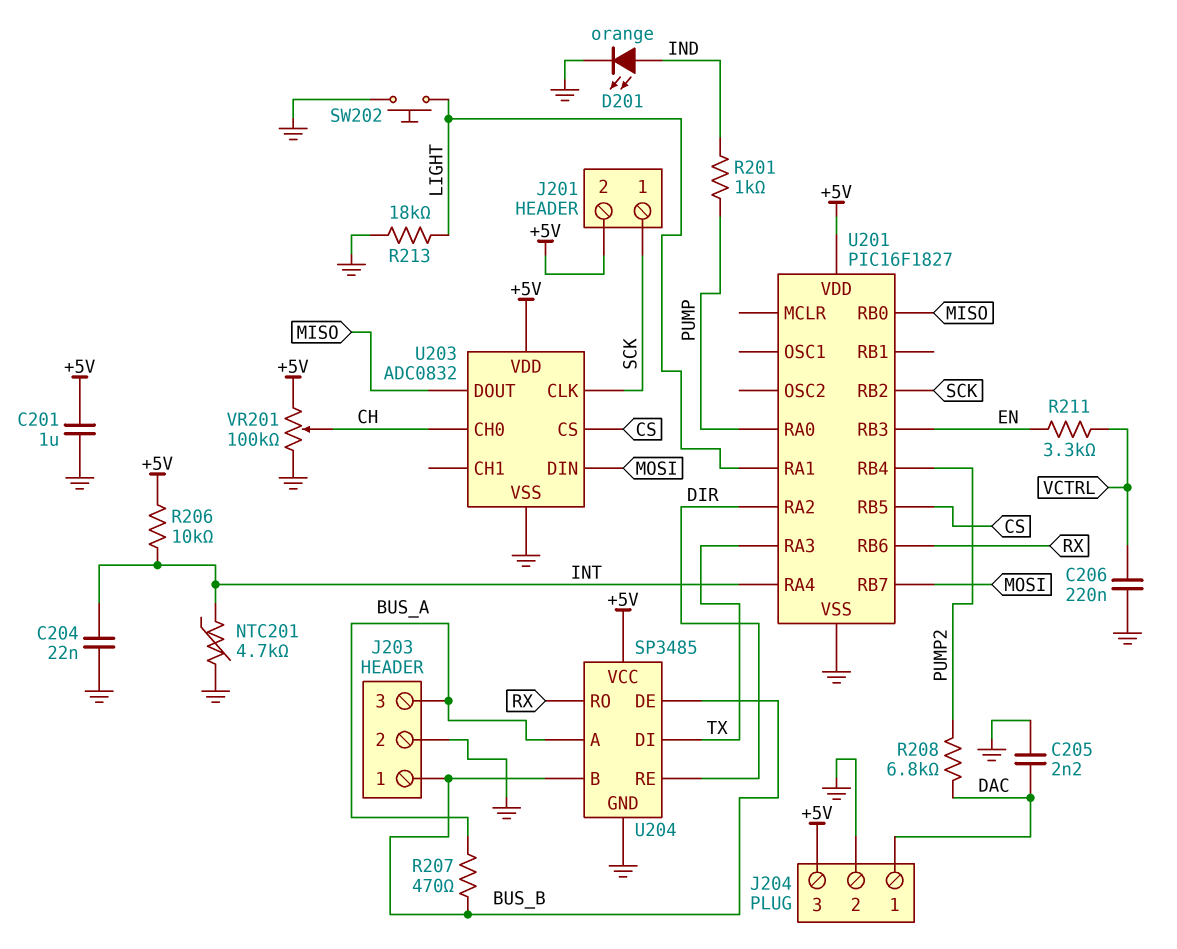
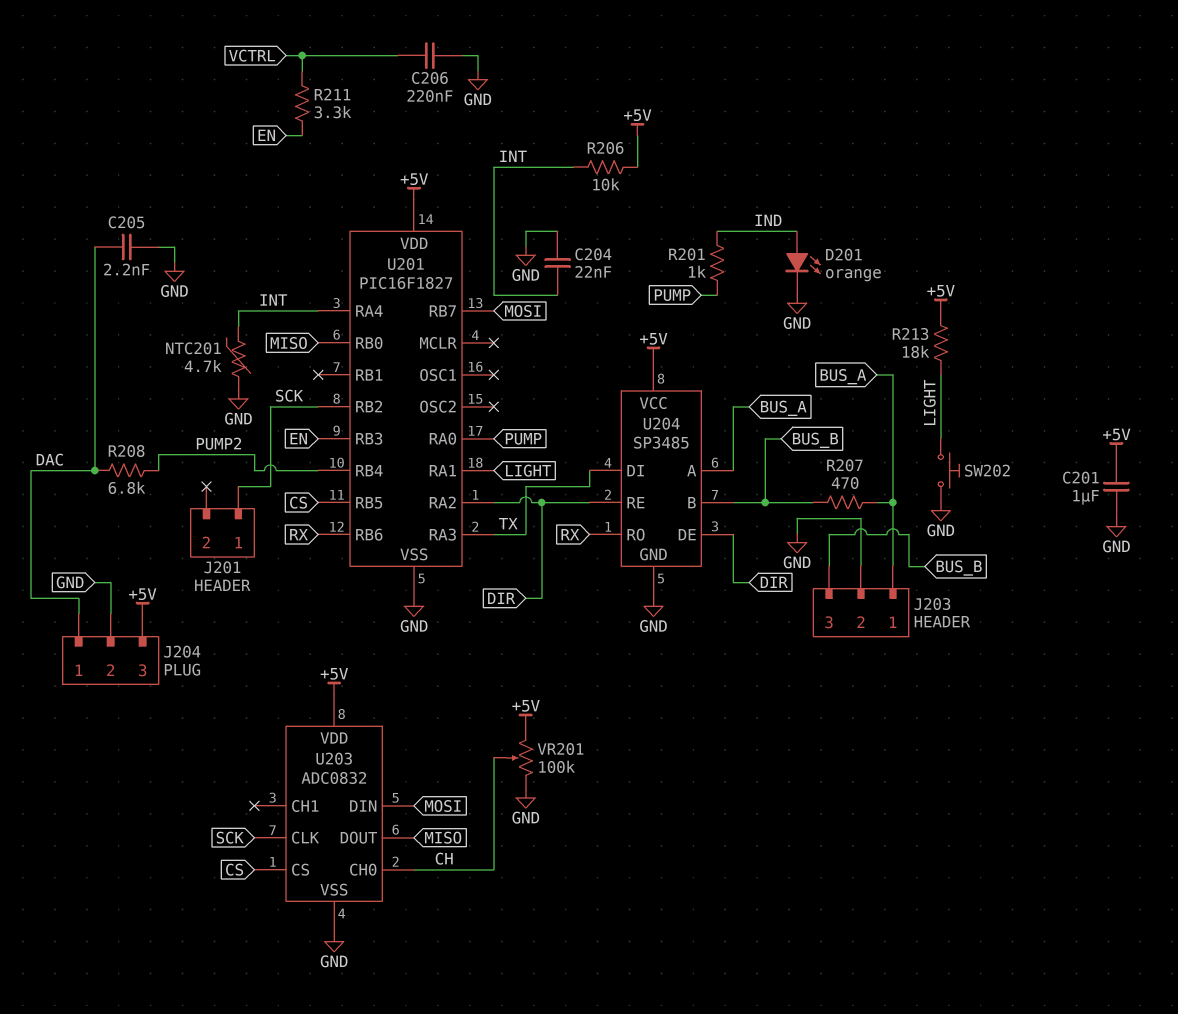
J201 pin 2: +5V -> none
J203 pin 1: BUS_B -> BUS_A
J203 pin 3: BUS_A -> BUS_B
R213: 18k (GND, LIGHT) -> 18k (+5V, LIGHT)
U204 pin DE: BUS_B -> DIR

